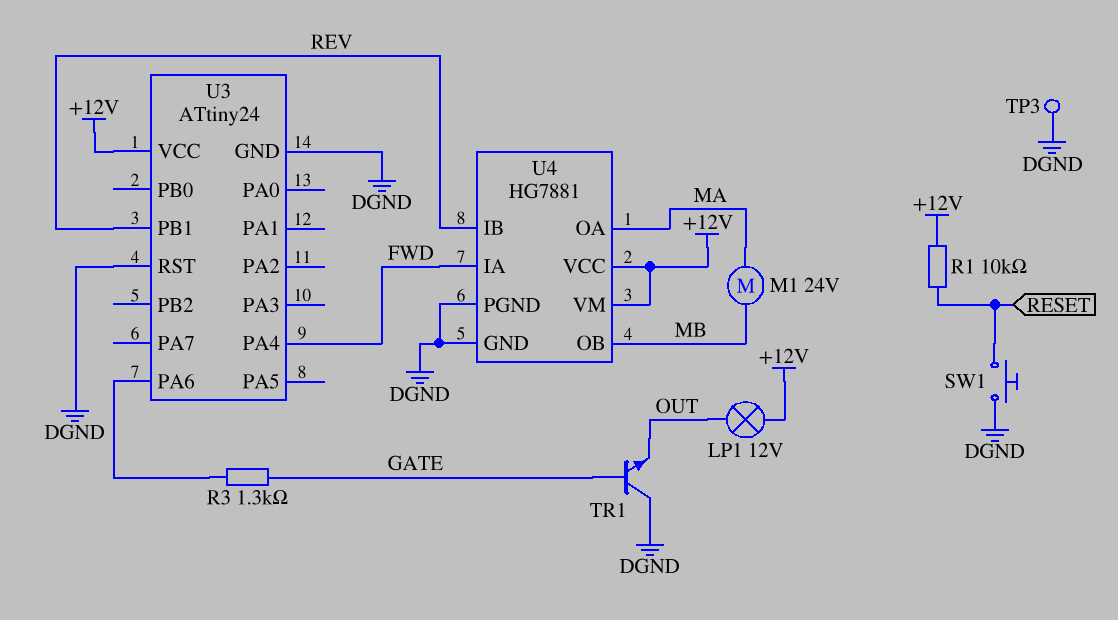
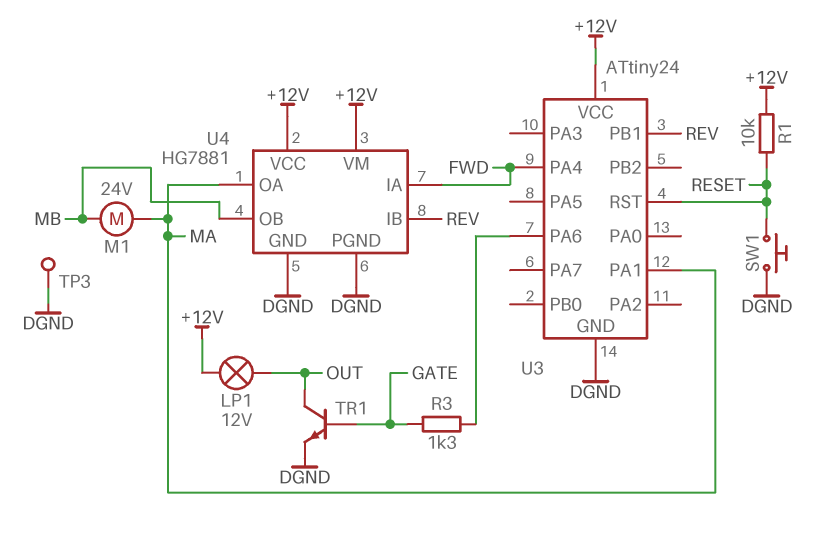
TR1: NPN (B GATE, C DGND, E OUT) -> NPN (B GATE, C OUT, E DGND)
U3 pin PA1: none -> MA
U3 pin RST: DGND -> RESET

